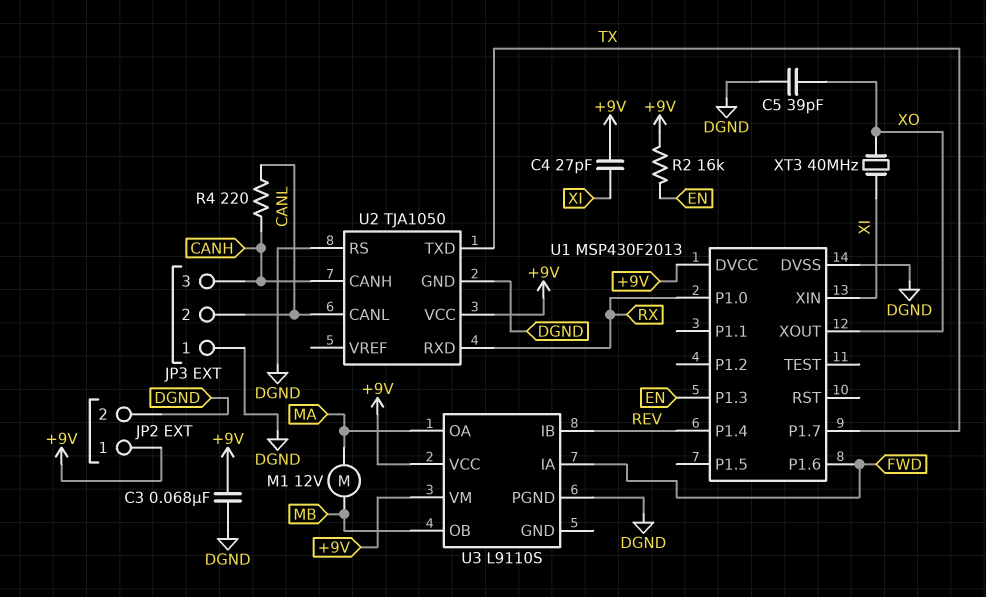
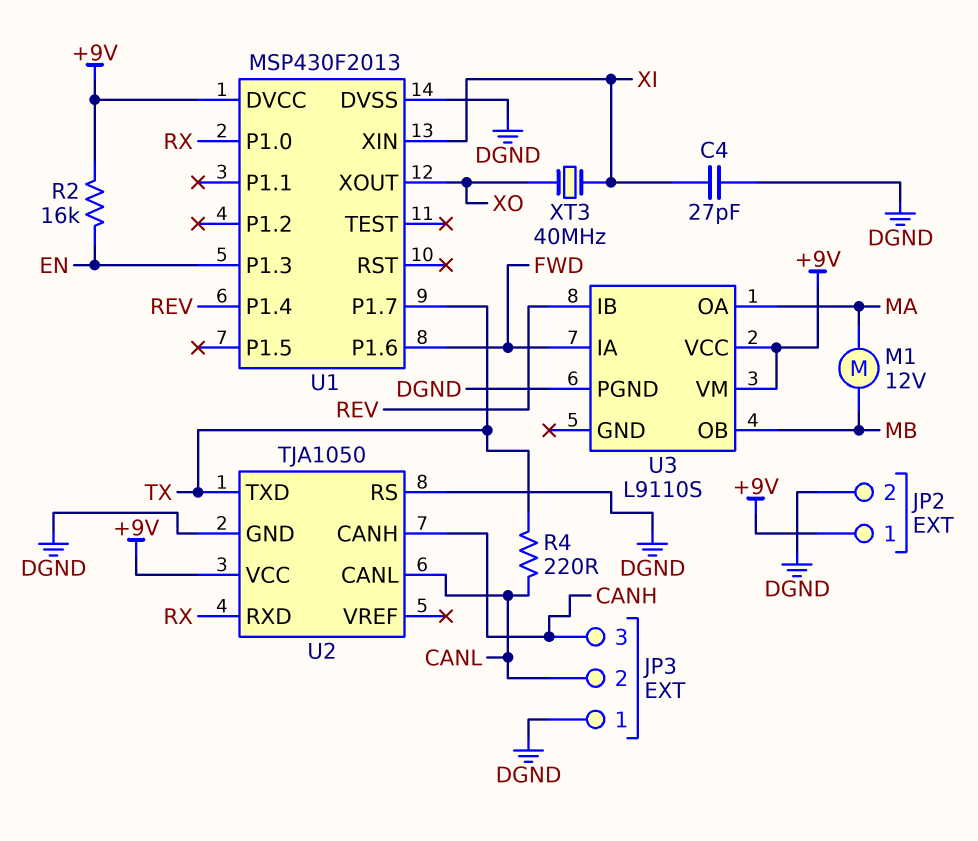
C3: 68nF (+9V, DGND) -> none
C4: 27pF (+9V, XI) -> 27pF (DGND, XI)
C5: 39pF (DGND, XO) -> none
R4: 220 (CANH, CANL) -> 220 (CANL, TX)

